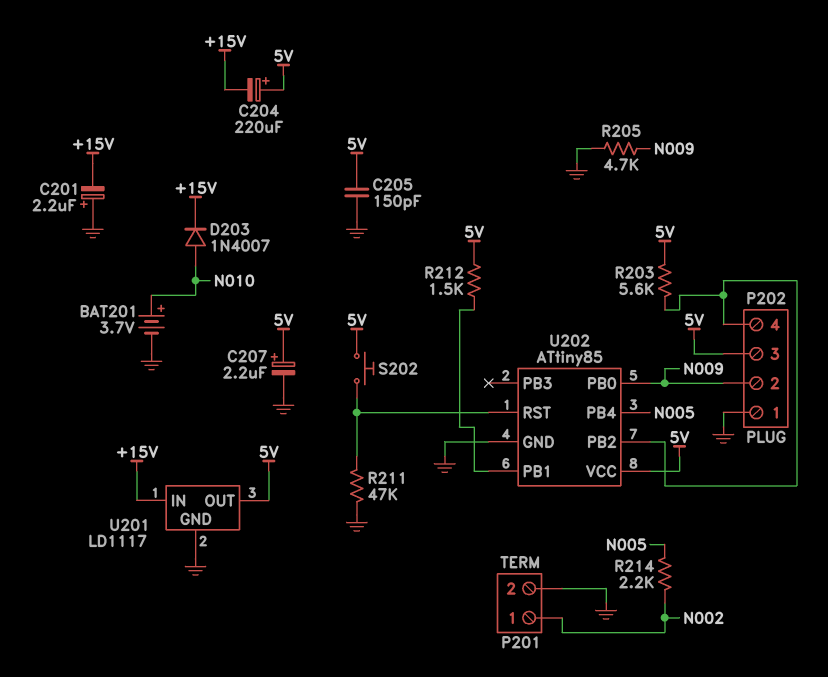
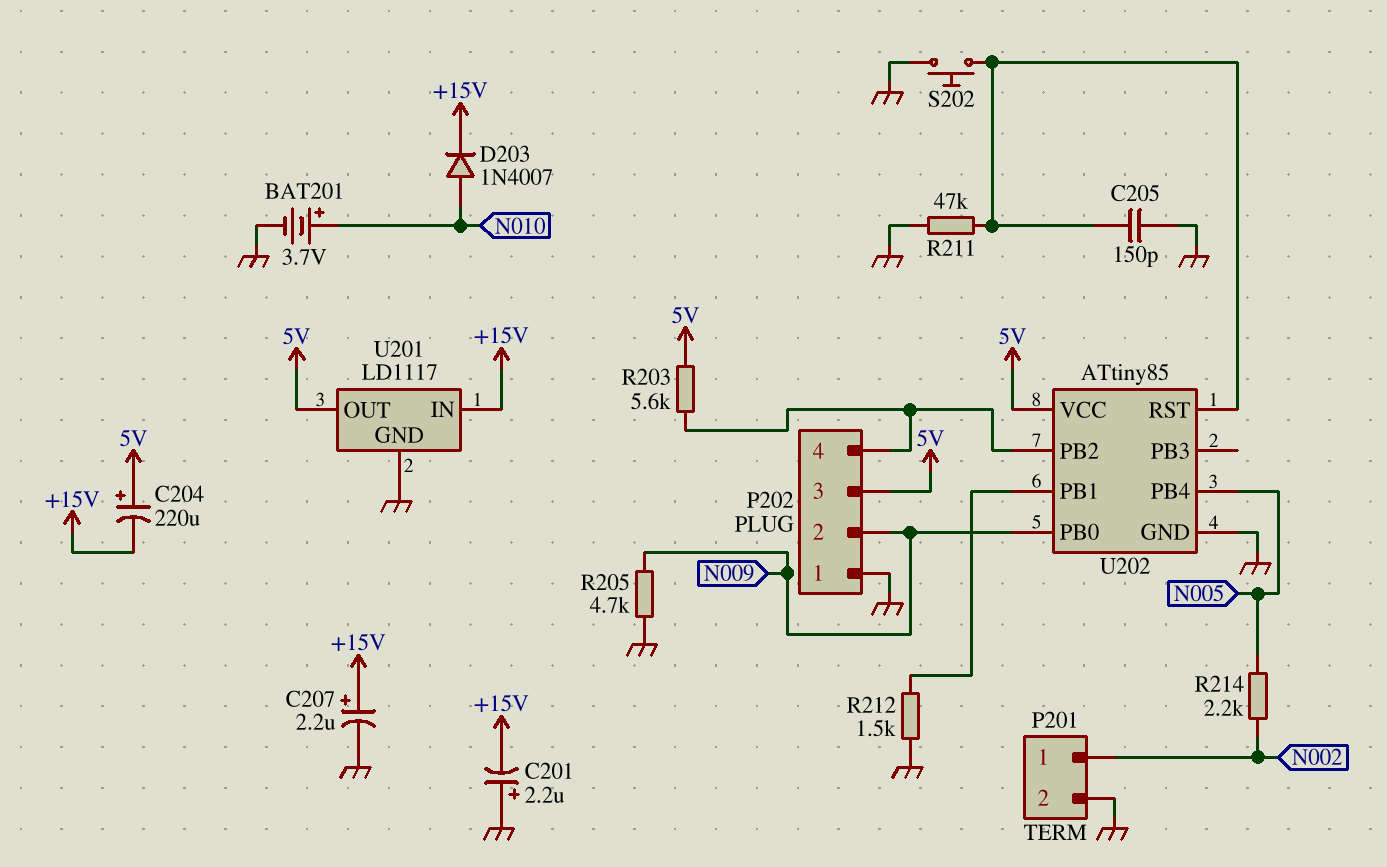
C205: 150pF (5V, GND) -> 150pF (GND, U202/RST)
C207: 2.2uF (plus 5V, minus GND) -> 2.2uF (plus +15V, minus GND)
R212: 1.5k (5V, U202/PB1) -> 1.5k (GND, U202/PB1)
S202: button (5V, U202/RST) -> button (GND, U202/RST)

